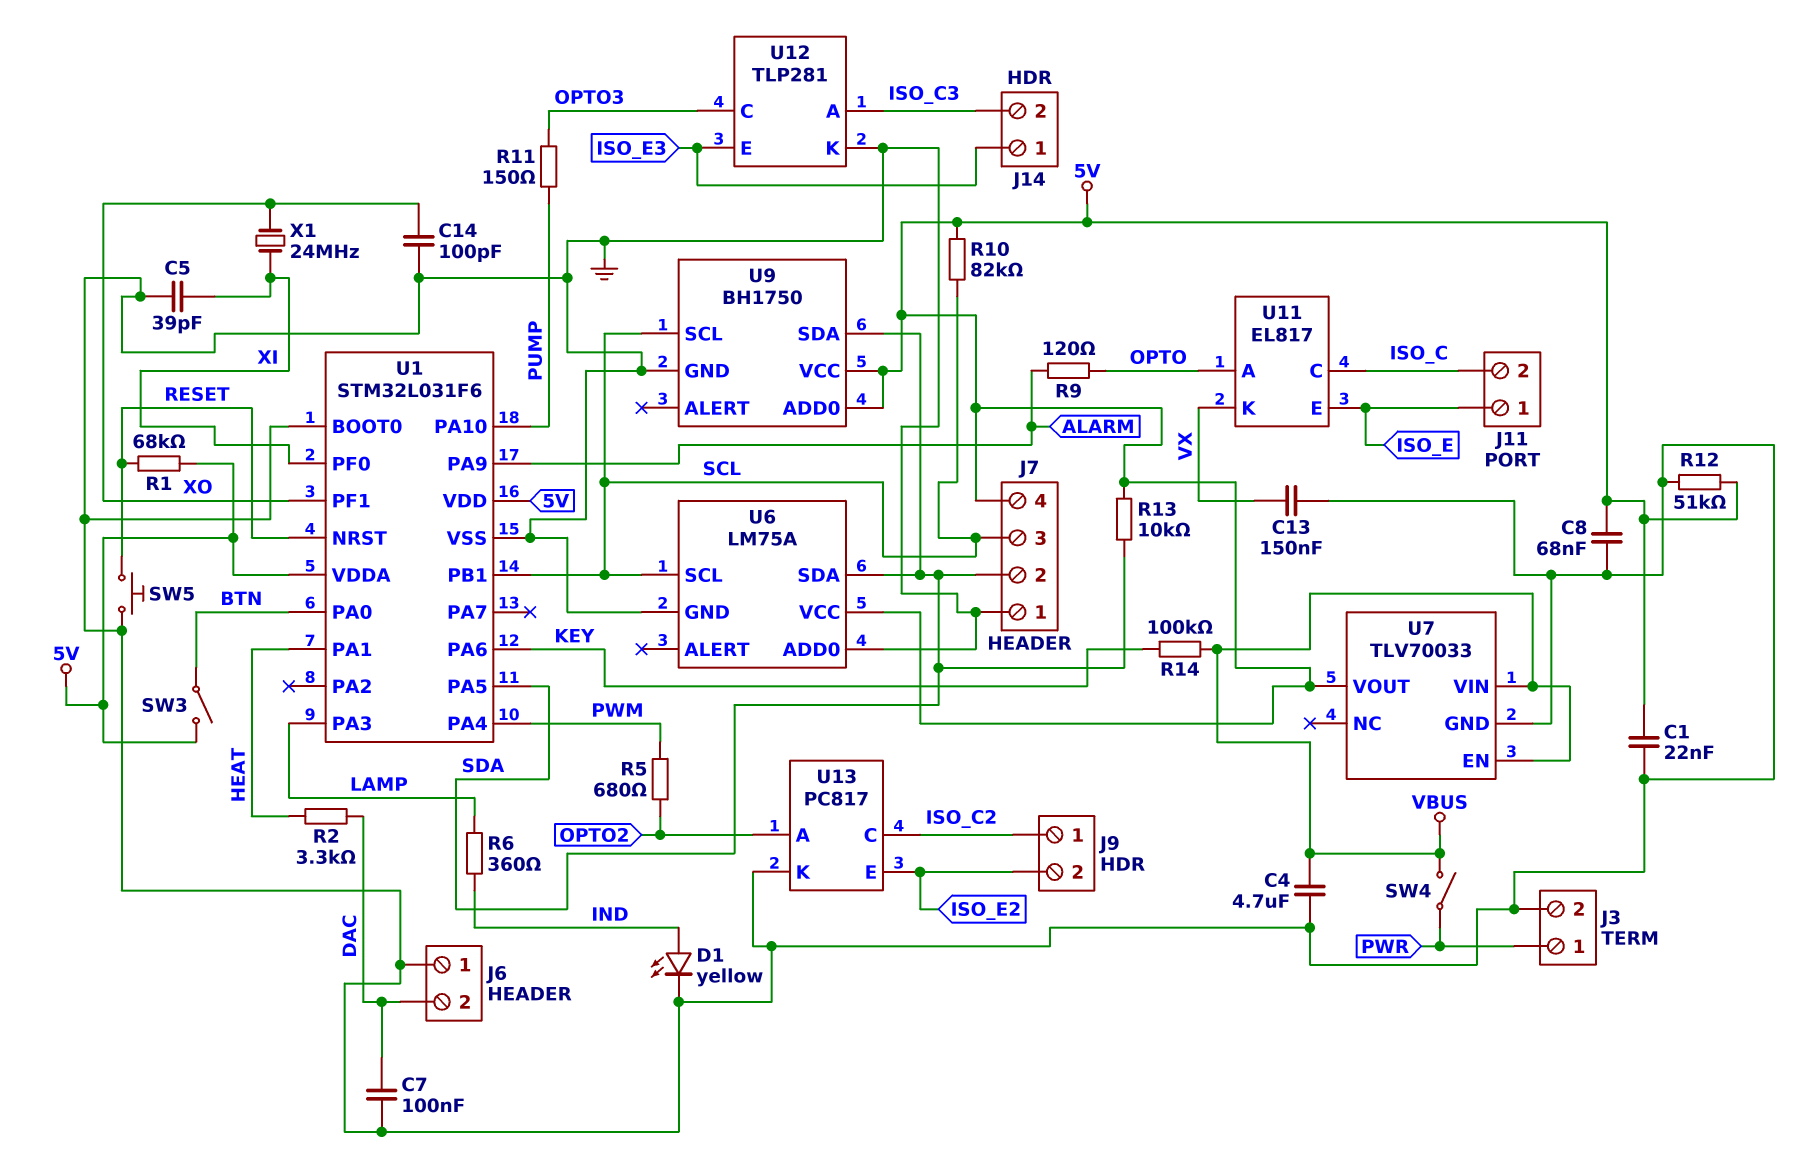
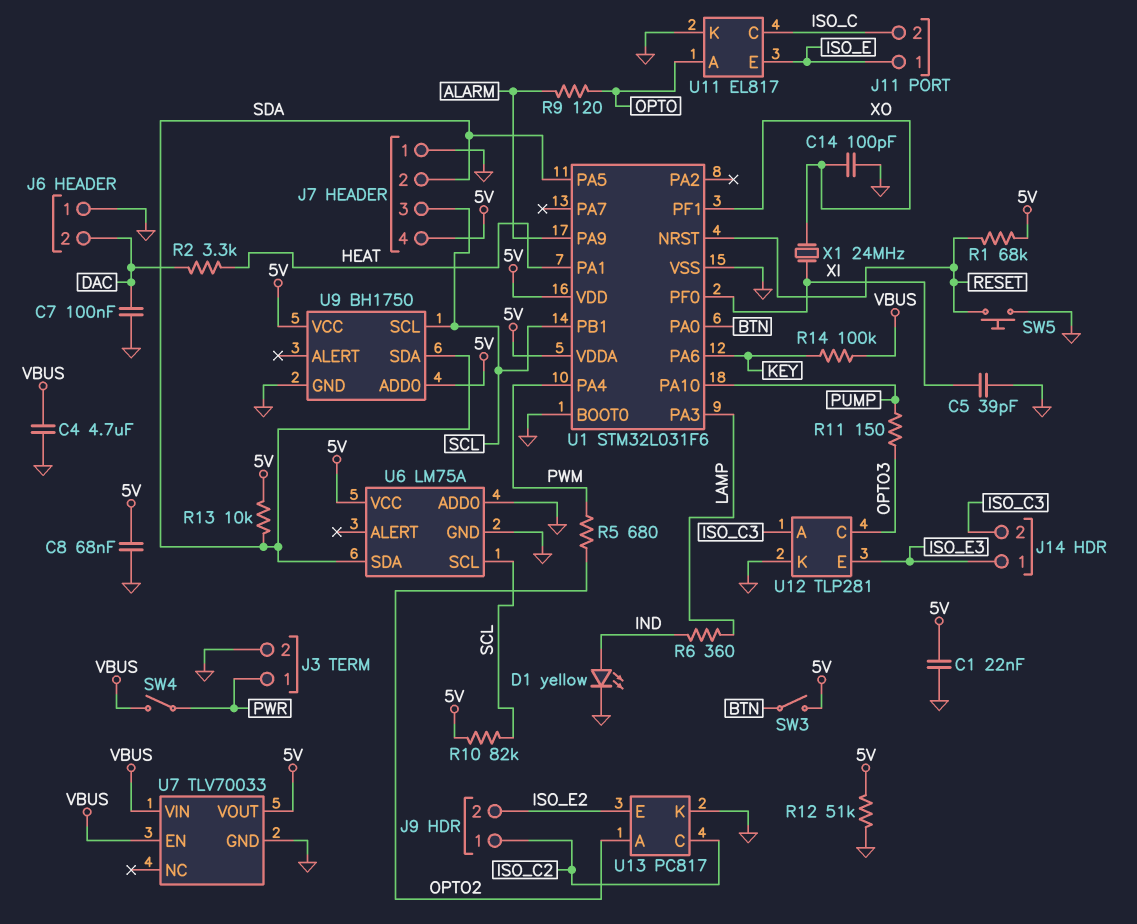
C13: 150nF (GND, VX) -> none
U11 pin K: VX -> GND

